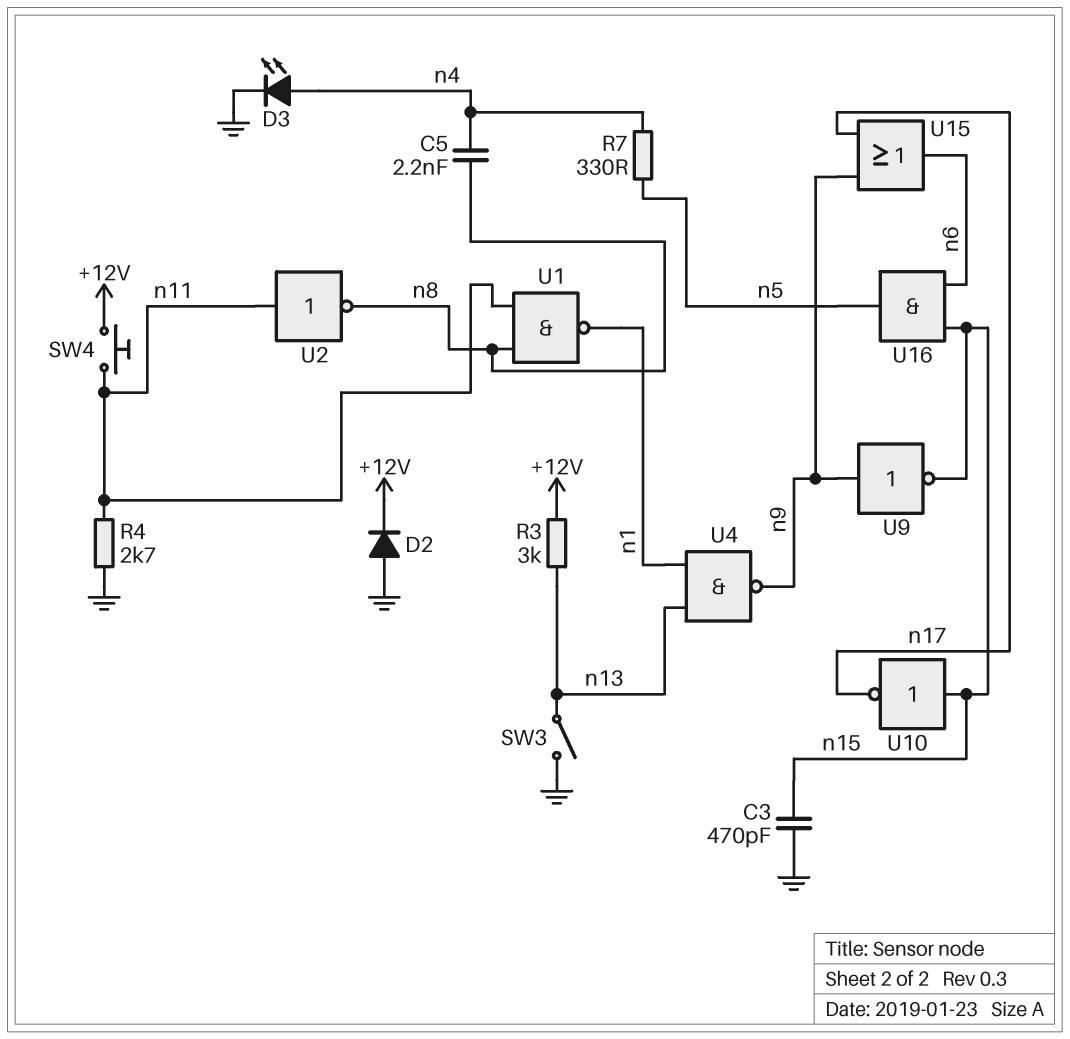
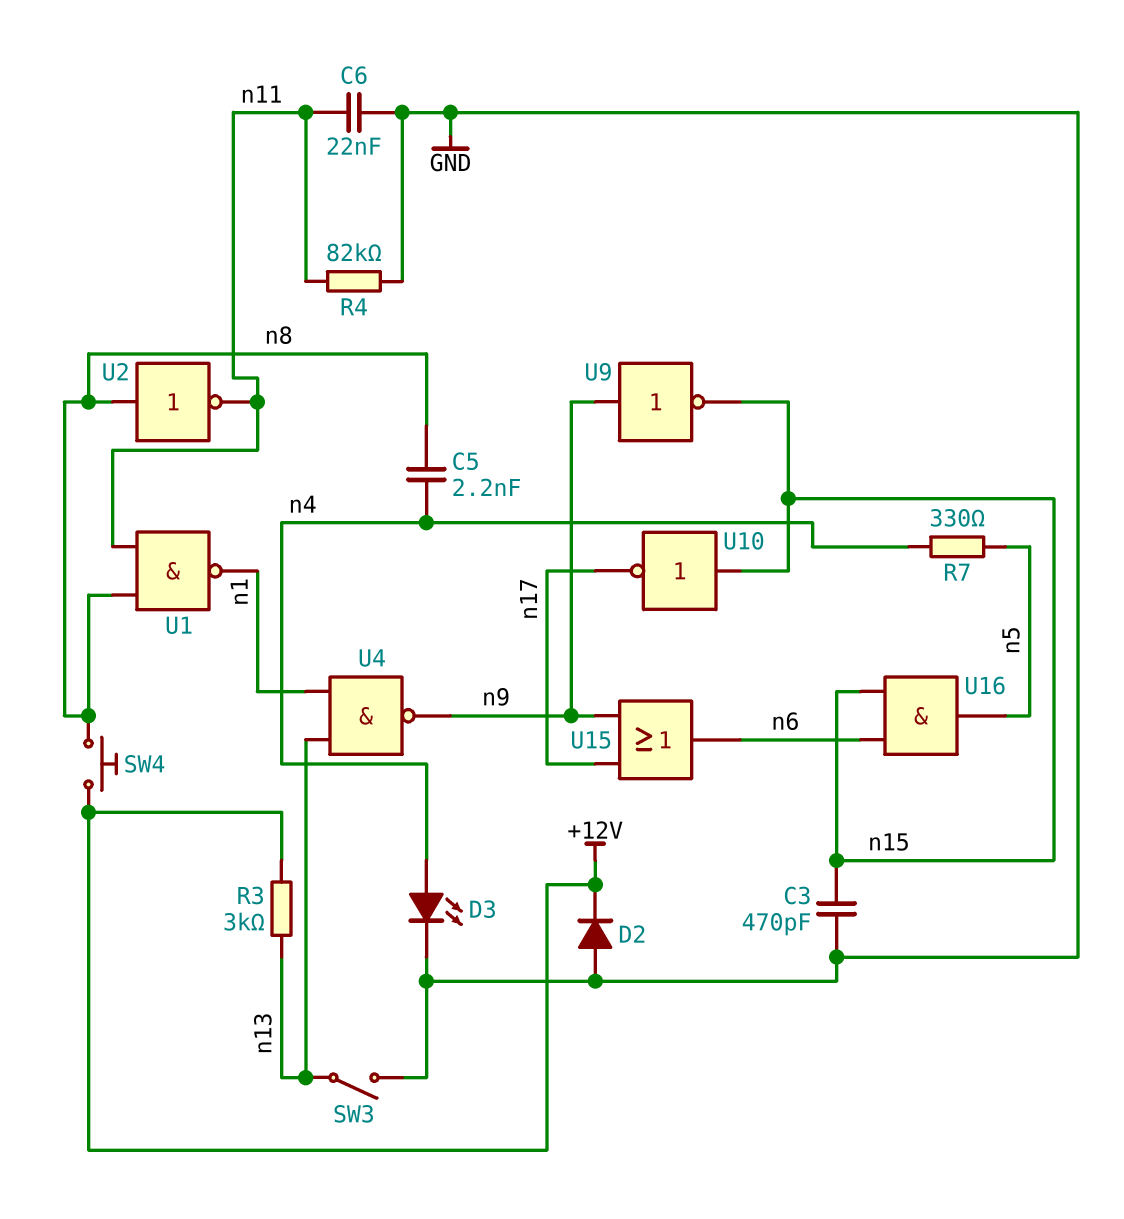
C6: none -> 22nF (GND, n11)
R4: 2.7k (GND, n11) -> 82k (GND, n11)
SW4: button (+12V, n11) -> button (+12V, n8)
U2: NOT (in n11, out n8) -> NOT (in n8, out n11)

